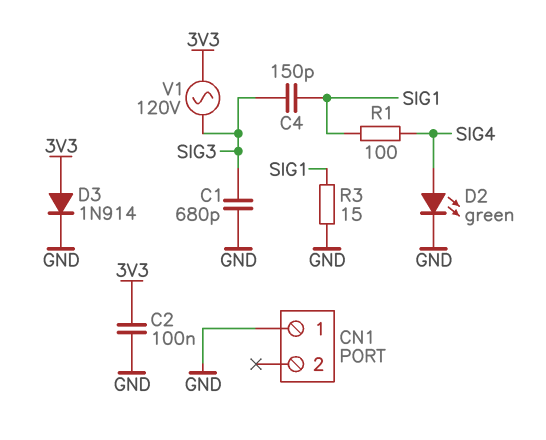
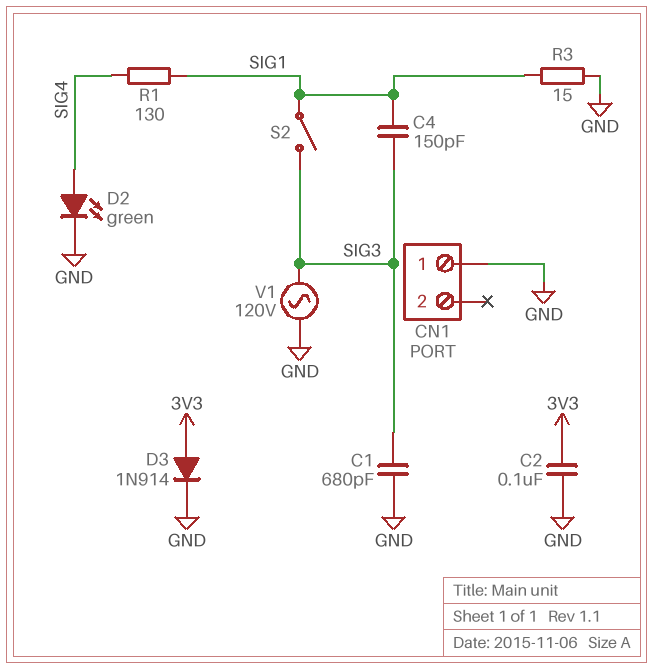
R1: 100 (SIG1, SIG4) -> 130 (SIG1, SIG4)
S2: none -> switch (SIG1, SIG3)
V1: AC 120V (3V3, SIG3) -> AC 120V (GND, SIG3)

